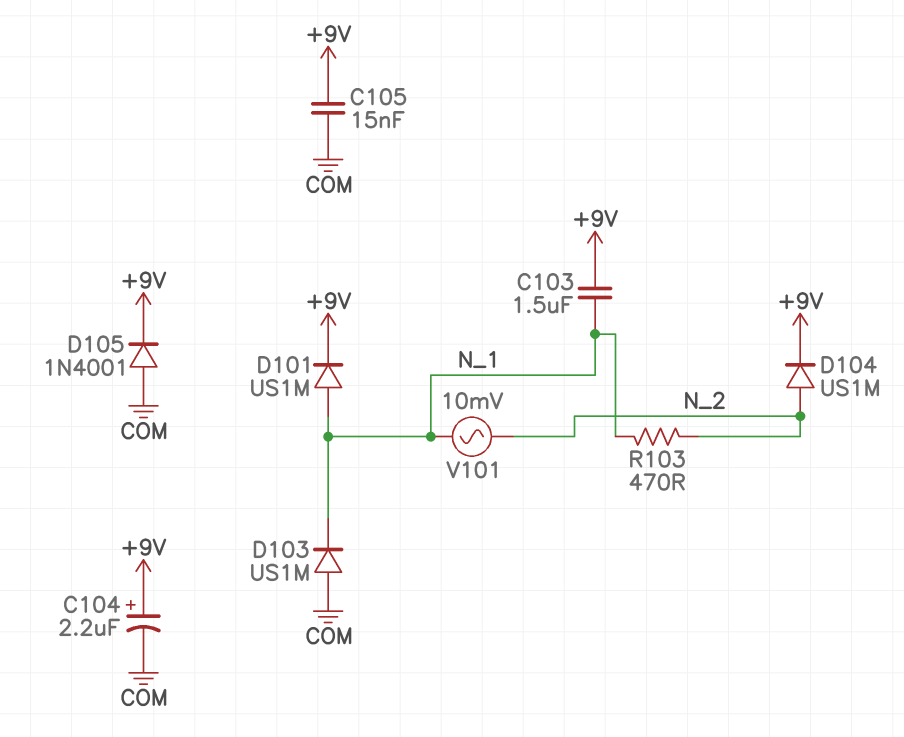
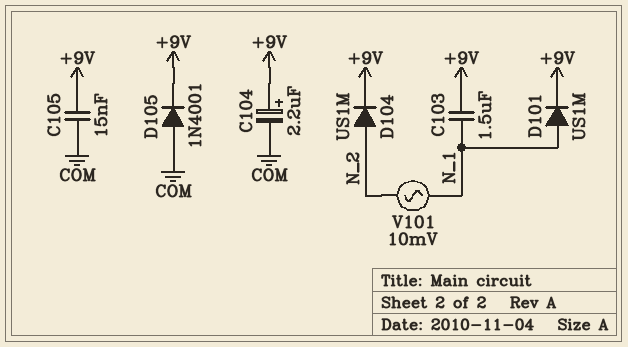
D103: diode US1M (A COM, K N_1) -> none
R103: 470 (N_1, N_2) -> none

